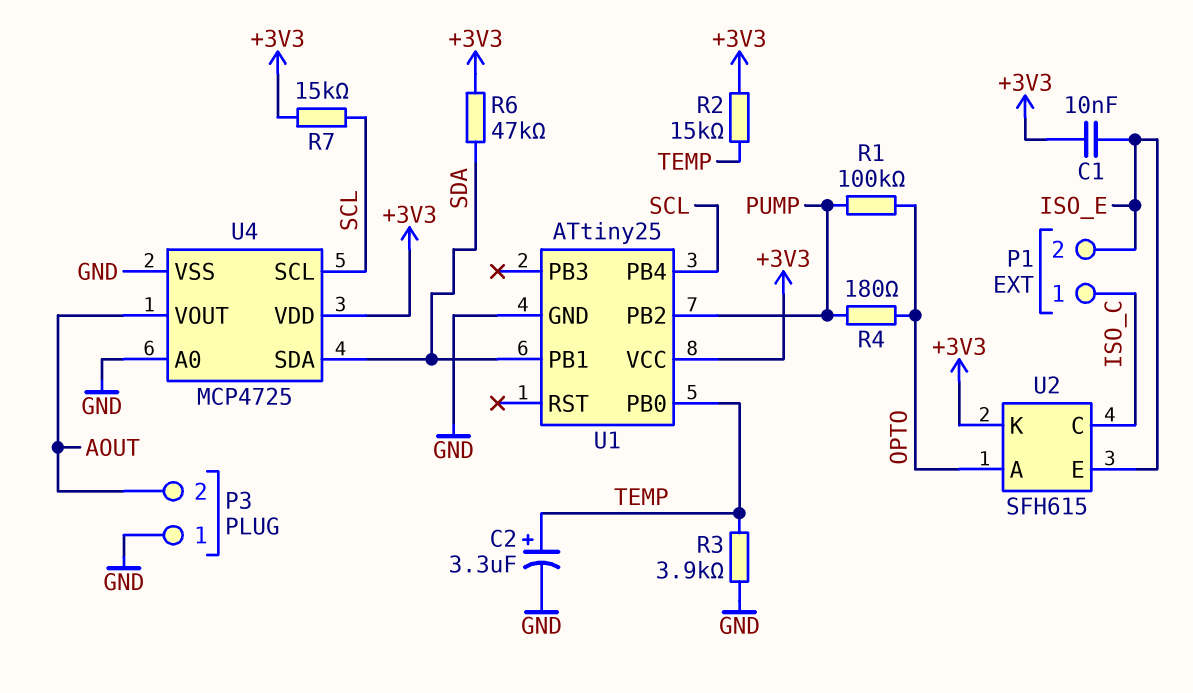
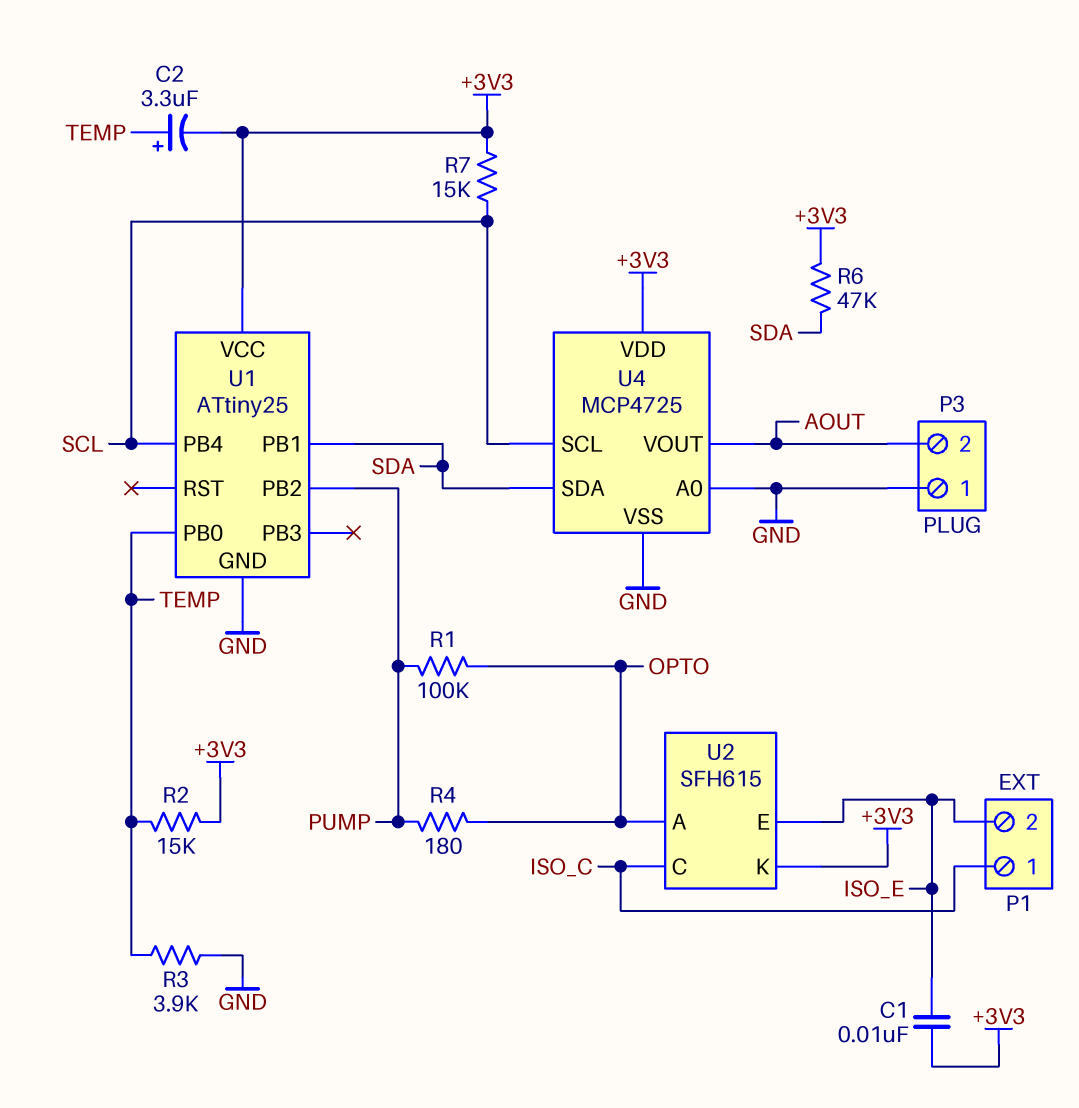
C2: 3.3uF (plus TEMP, minus GND) -> 3.3uF (plus TEMP, minus +3V3)

